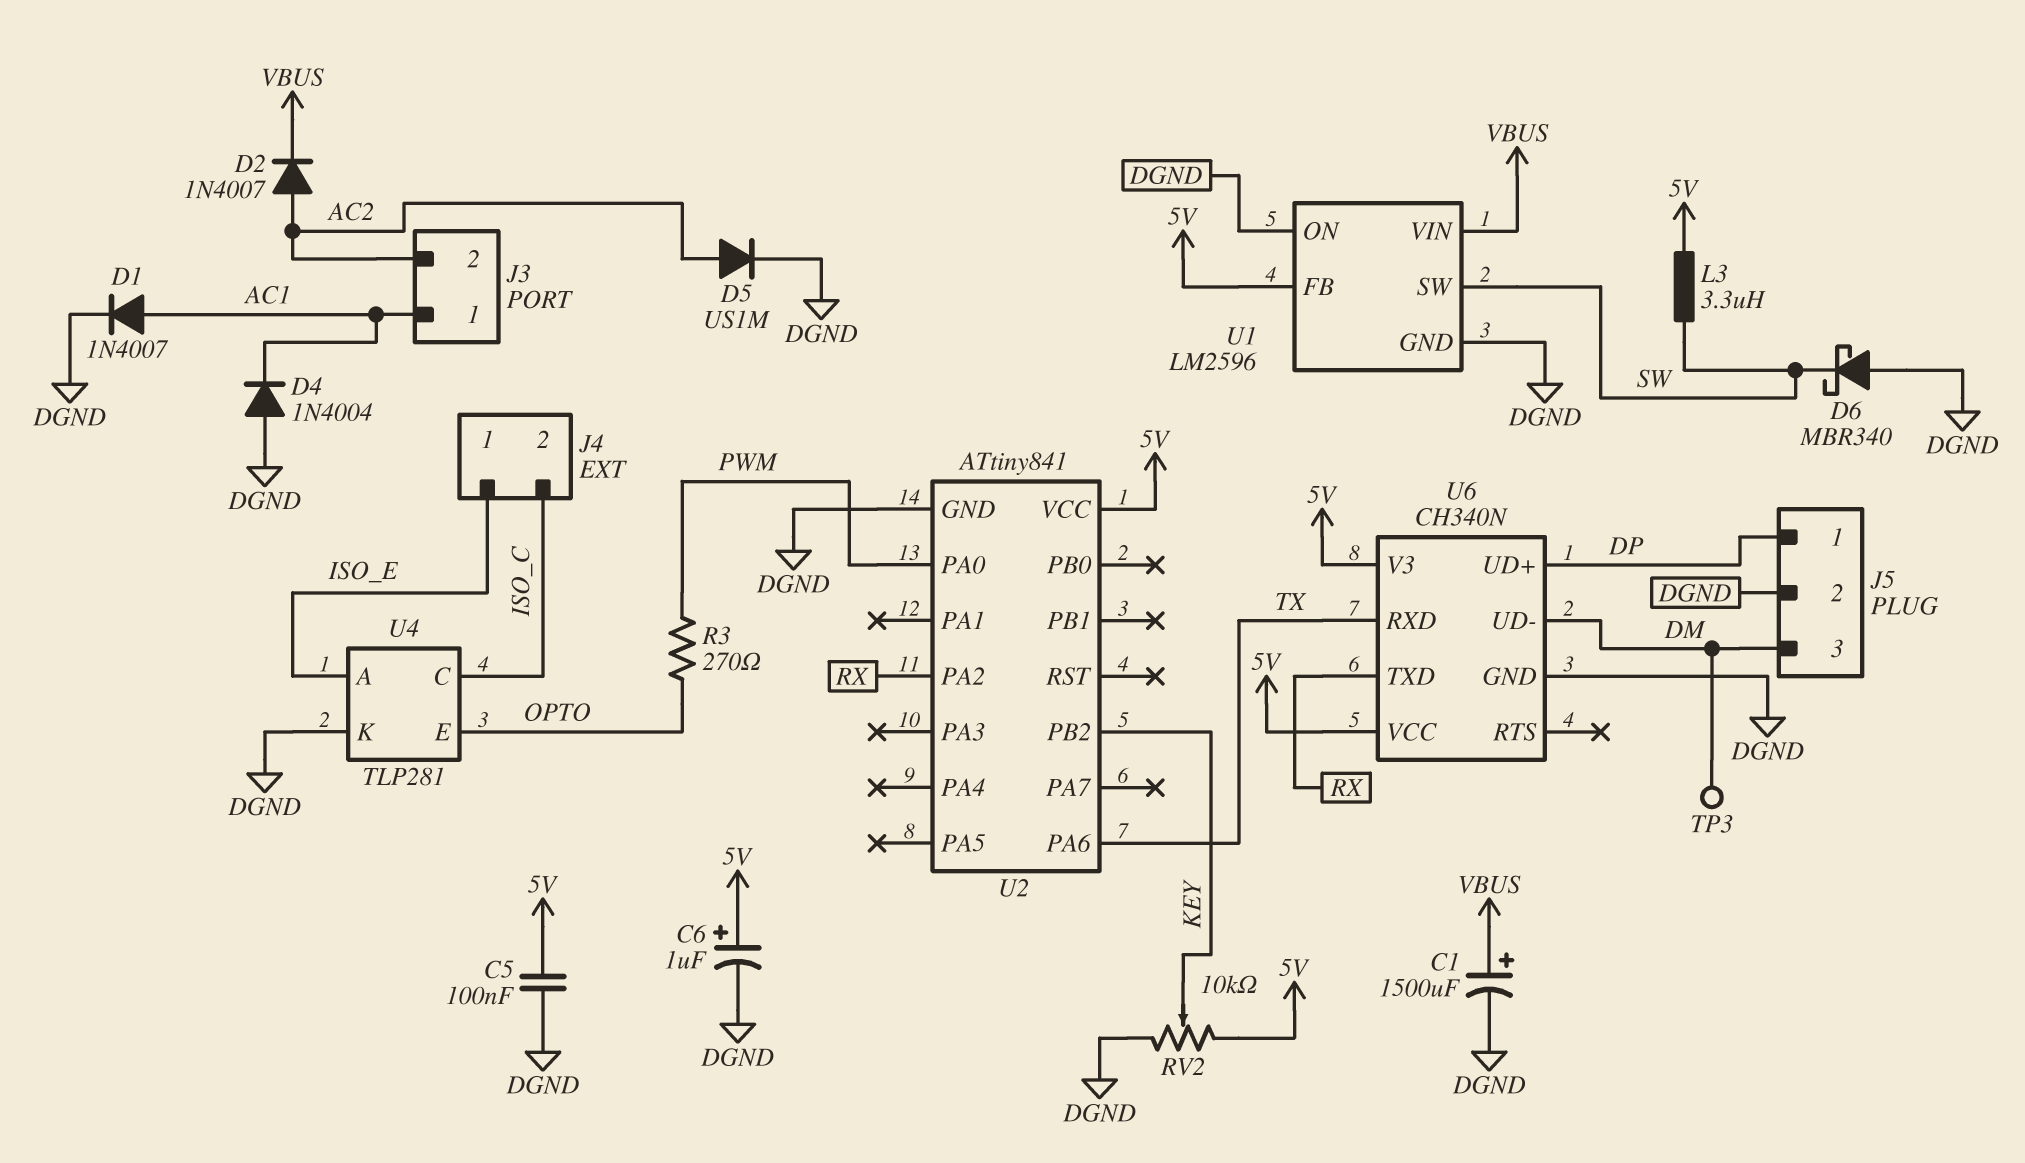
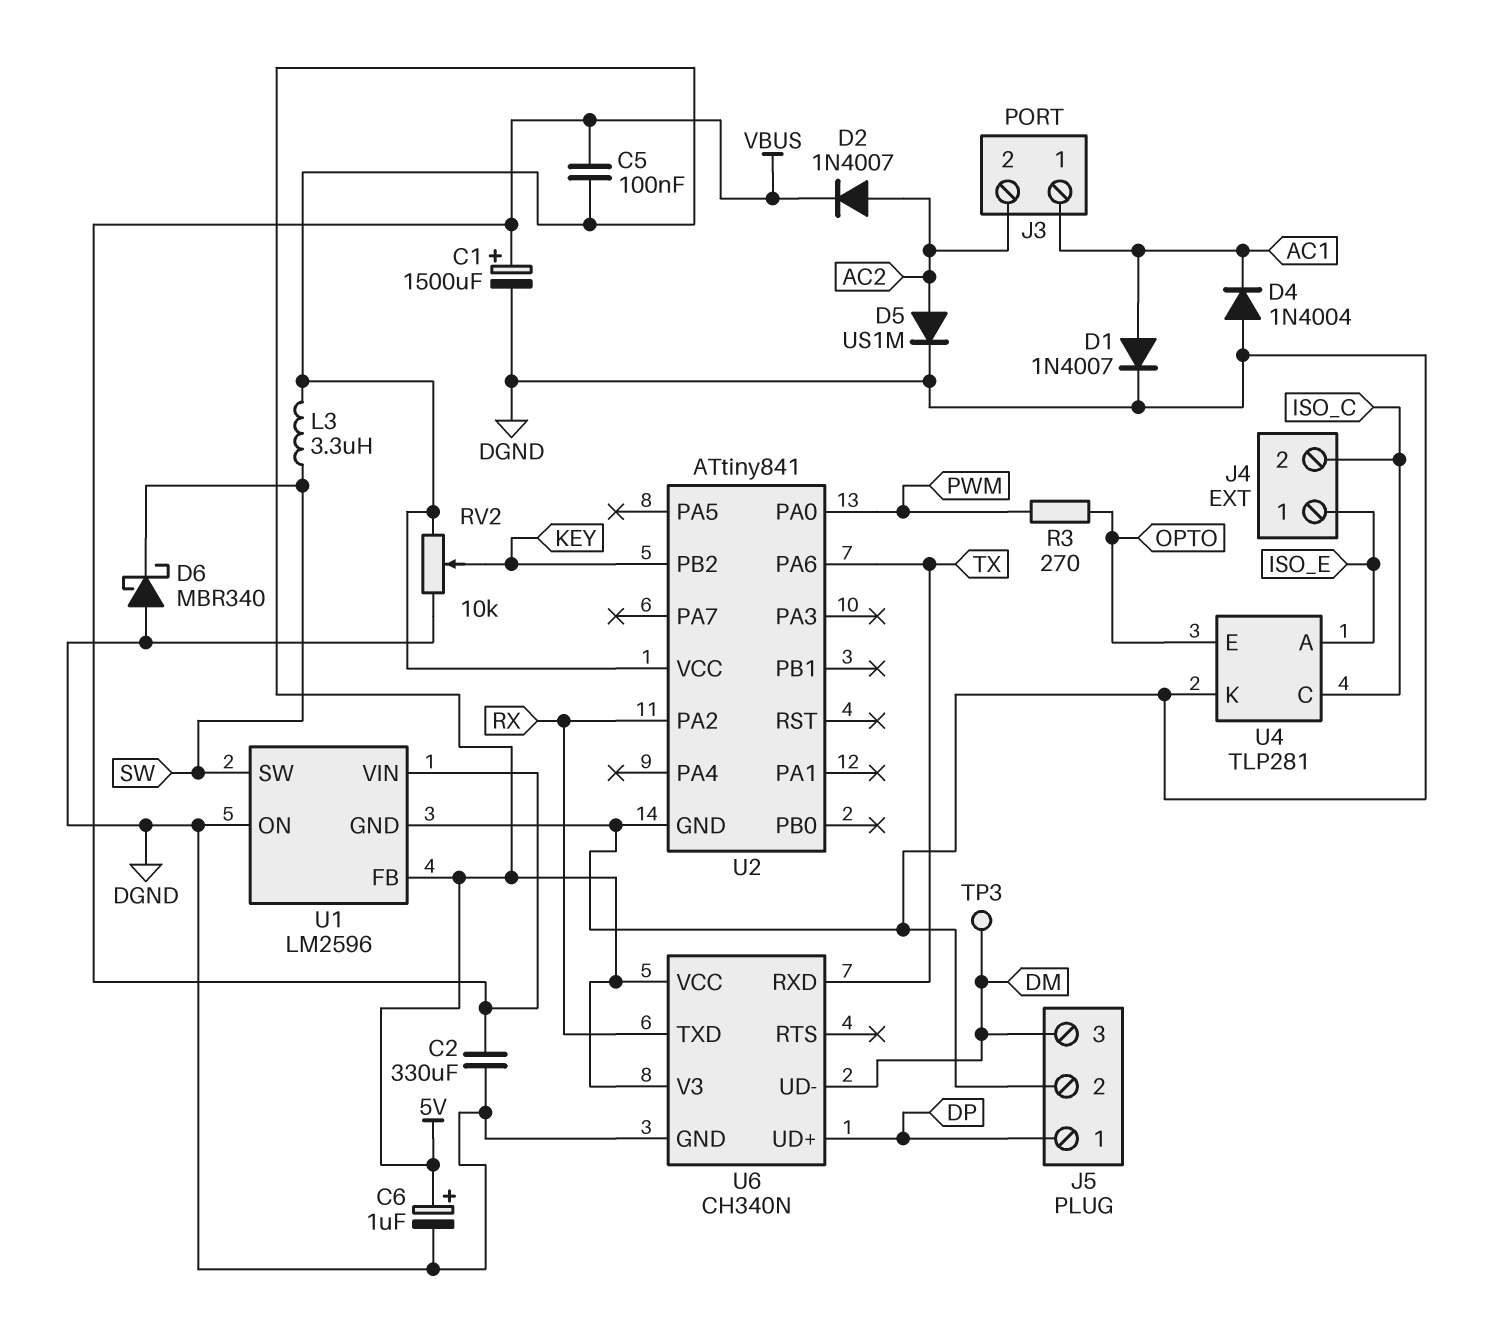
C2: none -> 330uF (DGND, VBUS)
C5: 100nF (5V, DGND) -> 100nF (5V, VBUS)

